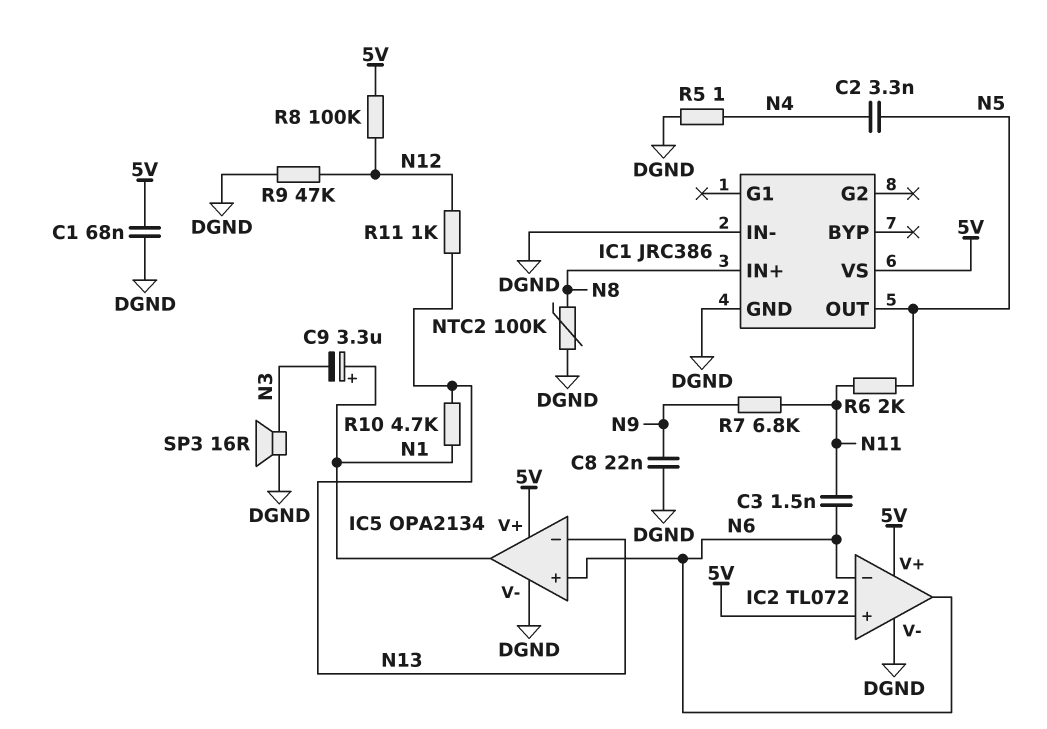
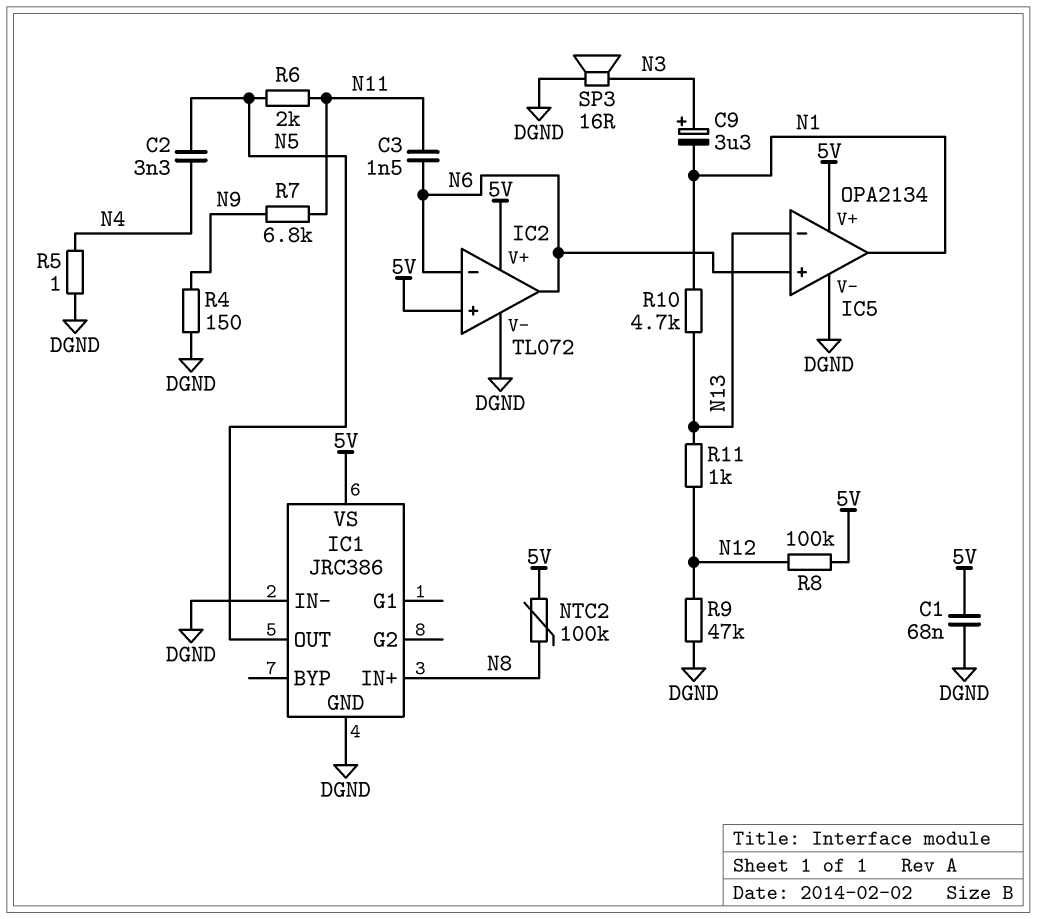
C8: 22nF (DGND, N9) -> none
C9: 3.3uF (plus N1, minus N3) -> 3.3uF (plus N3, minus N1)
NTC2: 100k (DGND, N8) -> 100k (5V, N8)
R4: none -> 150 (DGND, N9)

